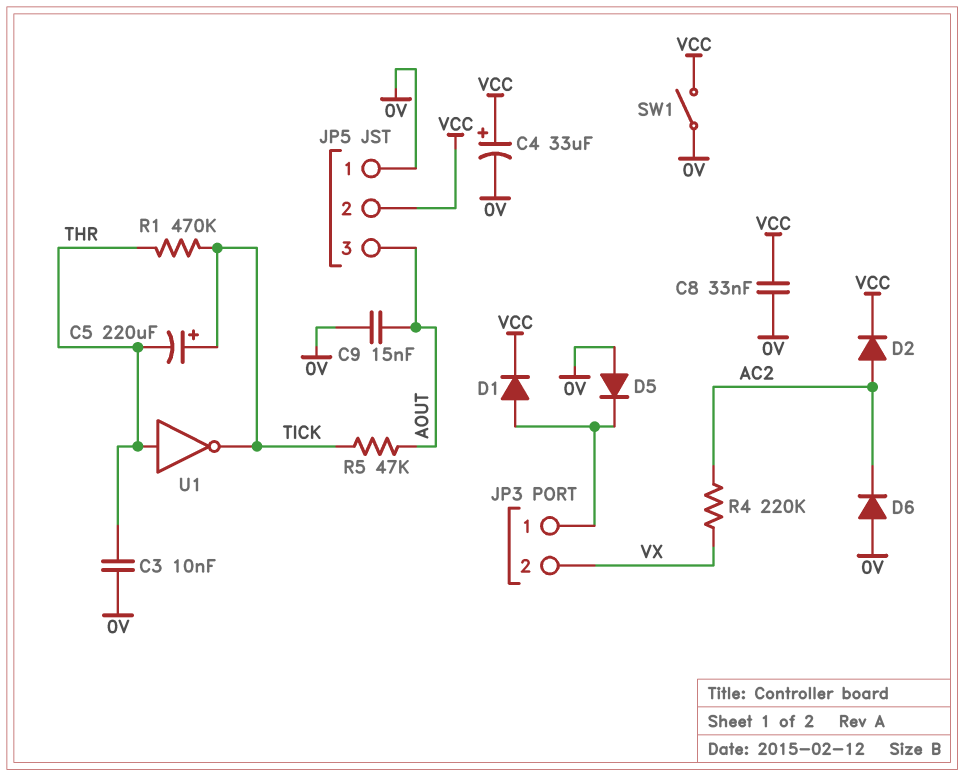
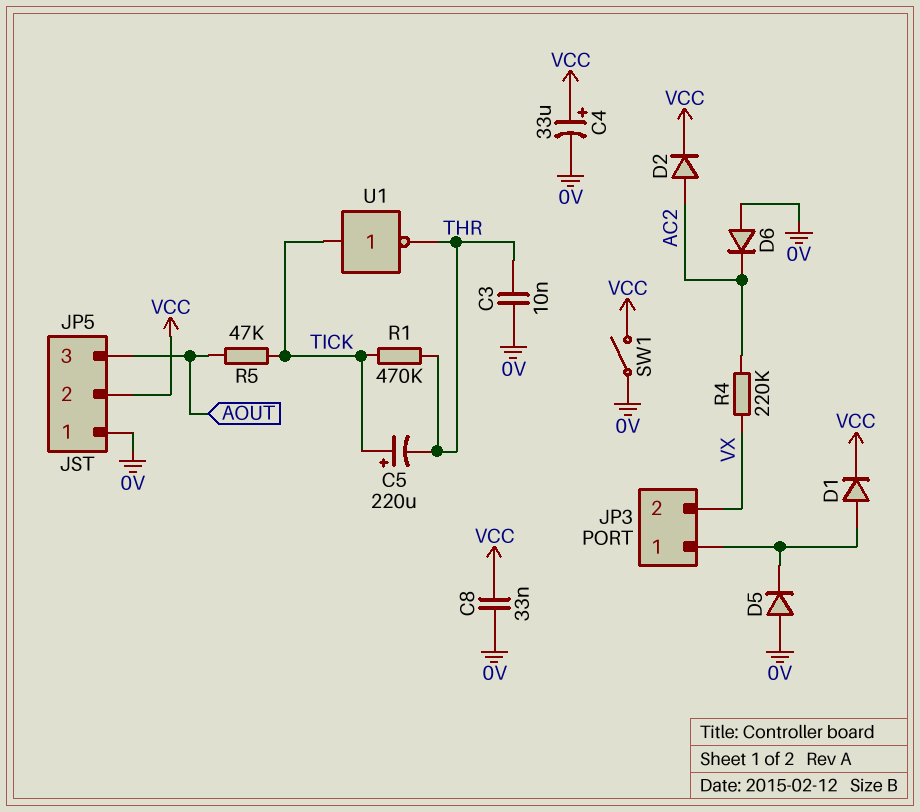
C9: 15nF (0V, AOUT) -> none
U1: NOT (in THR, out TICK) -> NOT (in TICK, out THR)

